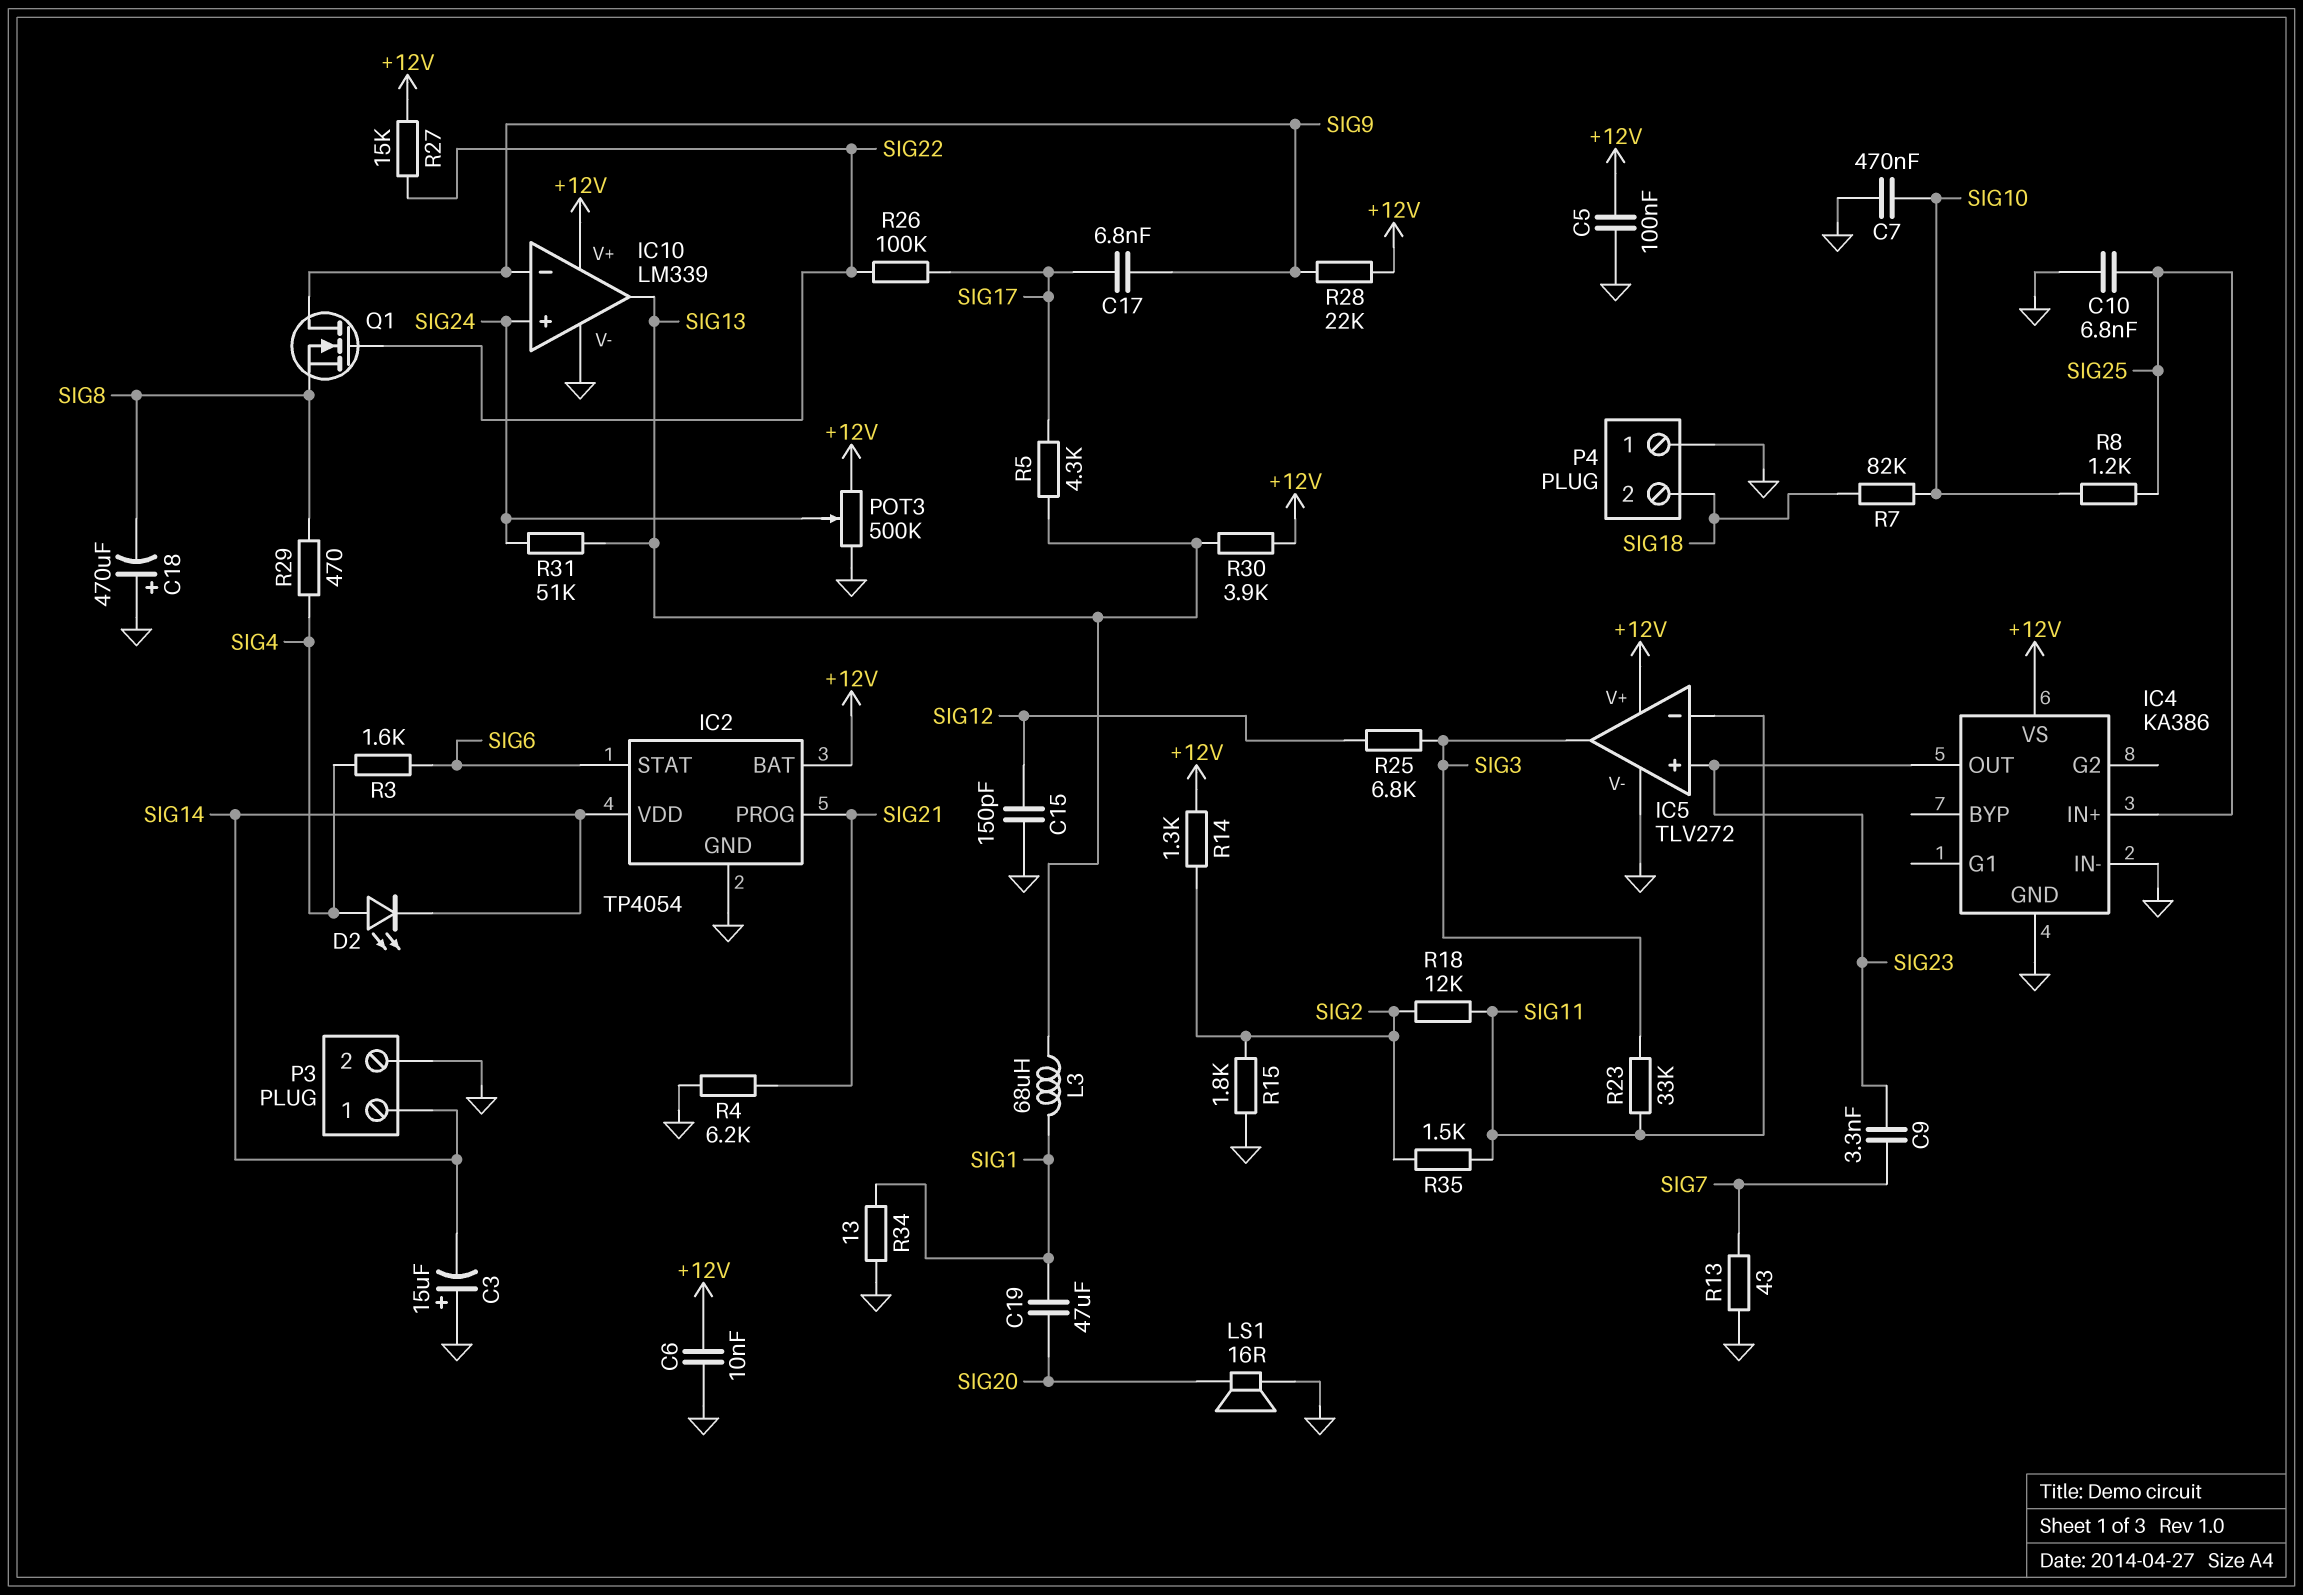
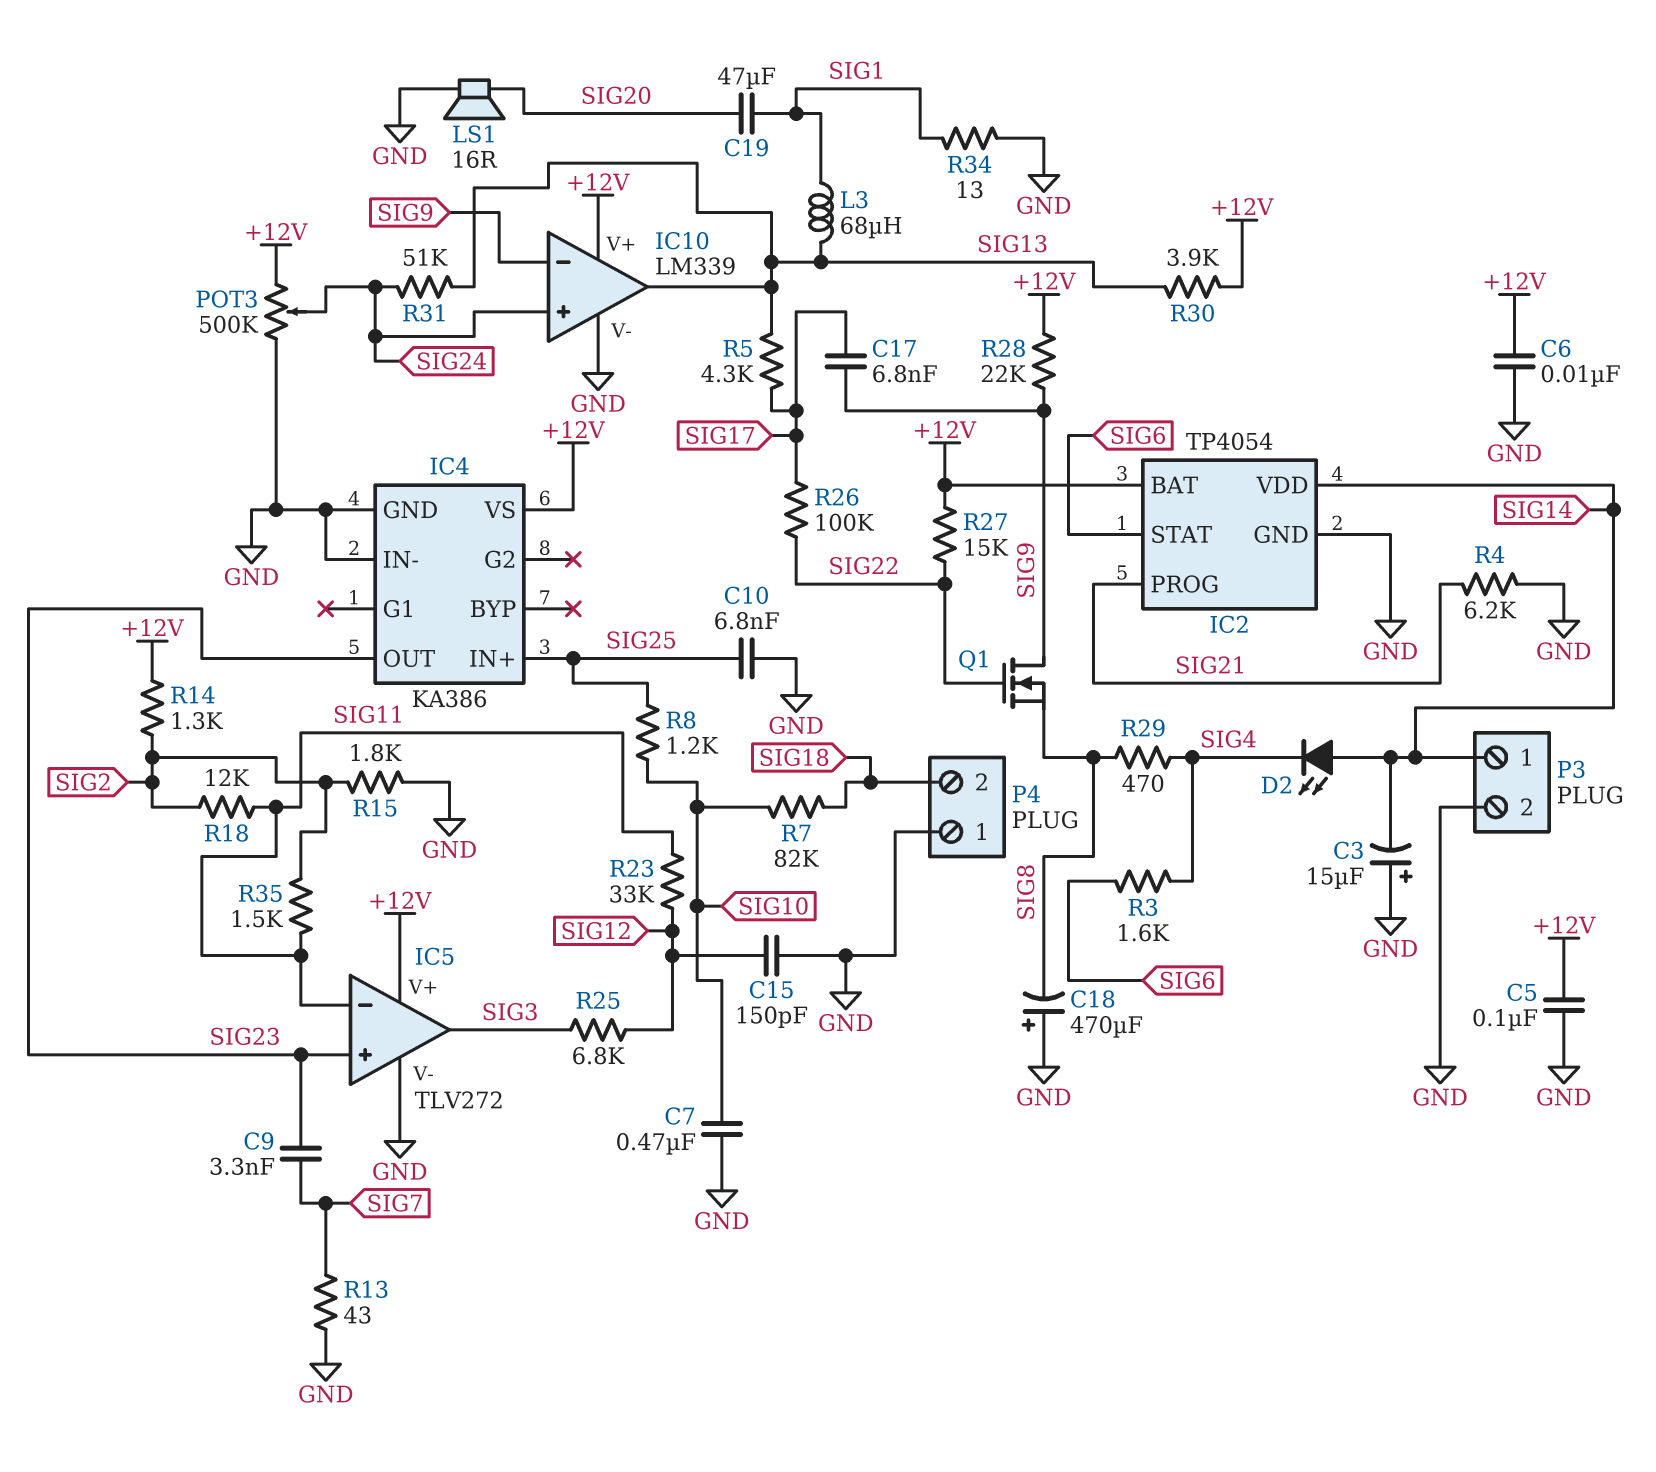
D2: LED (A SIG4, K SIG14) -> LED (A SIG14, K SIG4)
R23: 33k (SIG3, SIG11) -> 33k (SIG11, SIG12)

